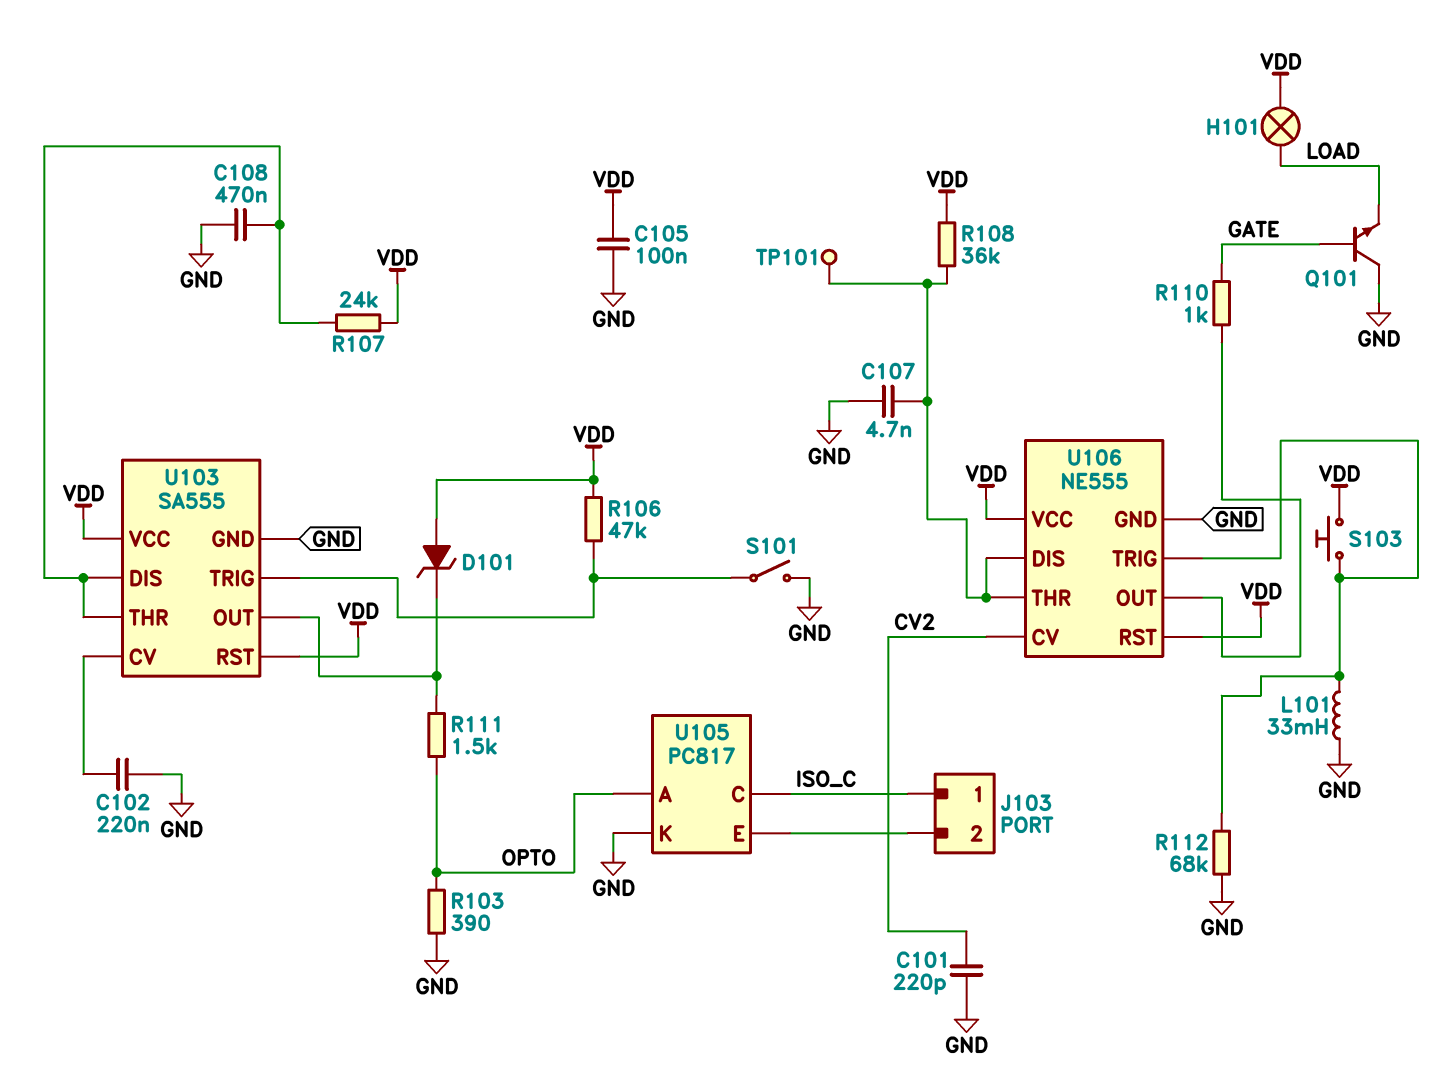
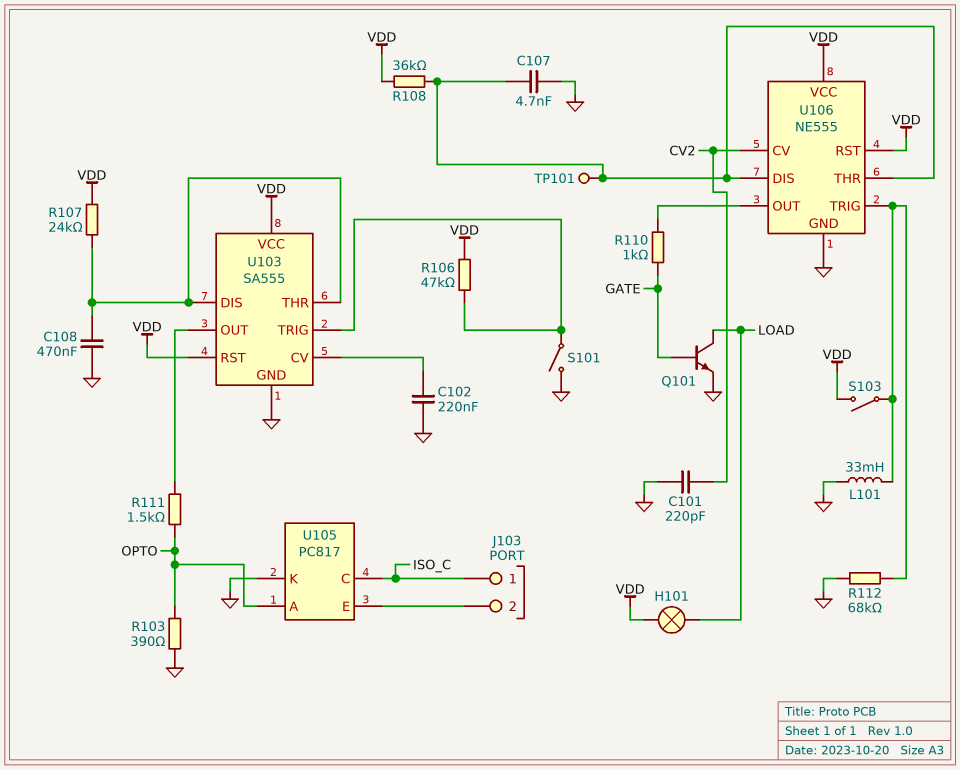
C105: 100nF (GND, VDD) -> none
D101: zener (A VDD, K U103/OUT) -> none
Q101: NPN (B GATE, C GND, E LOAD) -> NPN (B GATE, C LOAD, E GND)
S103: button (U106/TRIG, VDD) -> switch (U106/TRIG, VDD)

